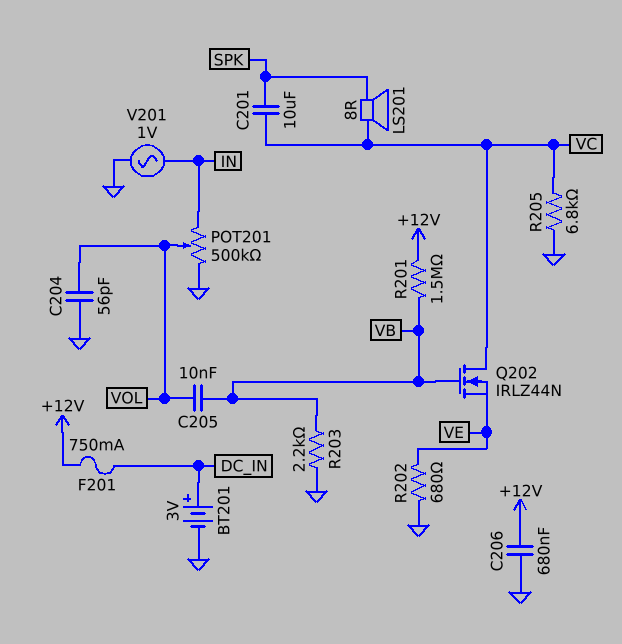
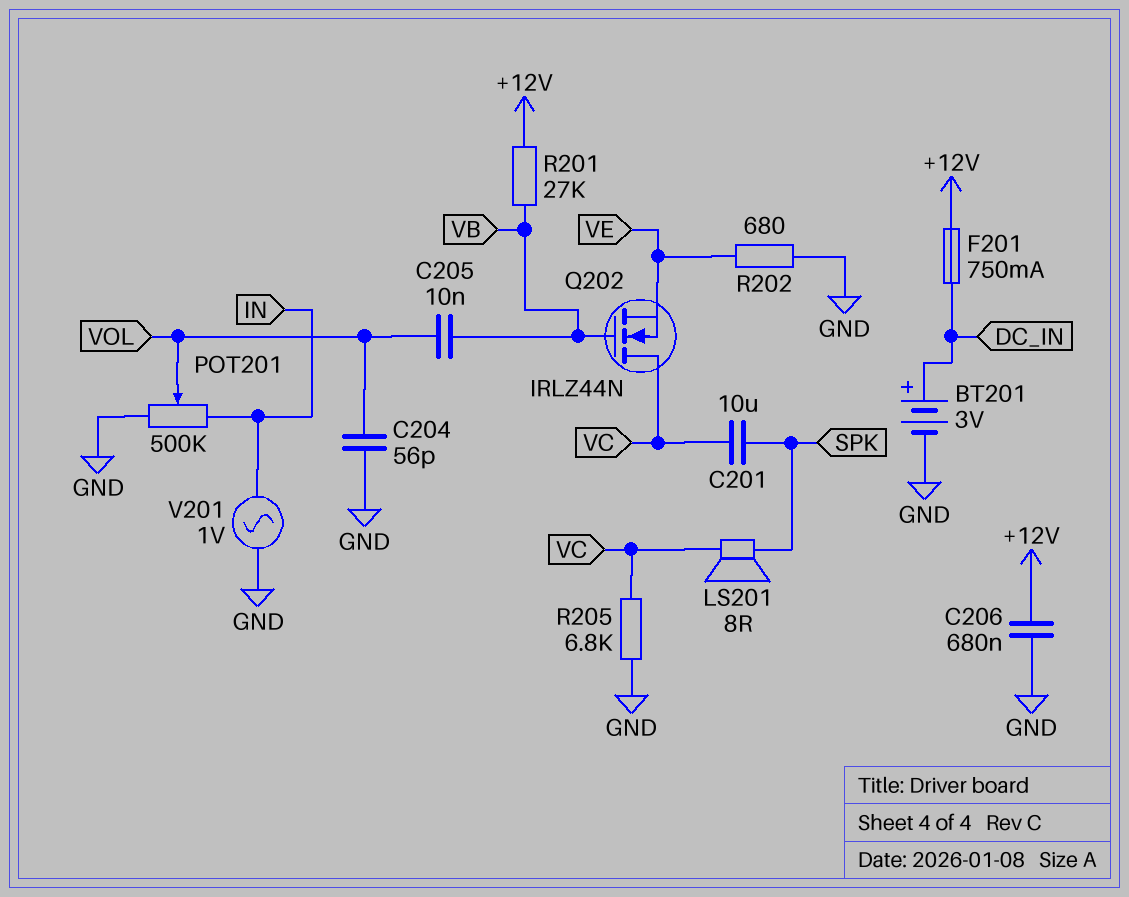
R201: 1.5M (+12V, VB) -> 27k (+12V, VB)
R203: 2.2k (GND, VB) -> none

